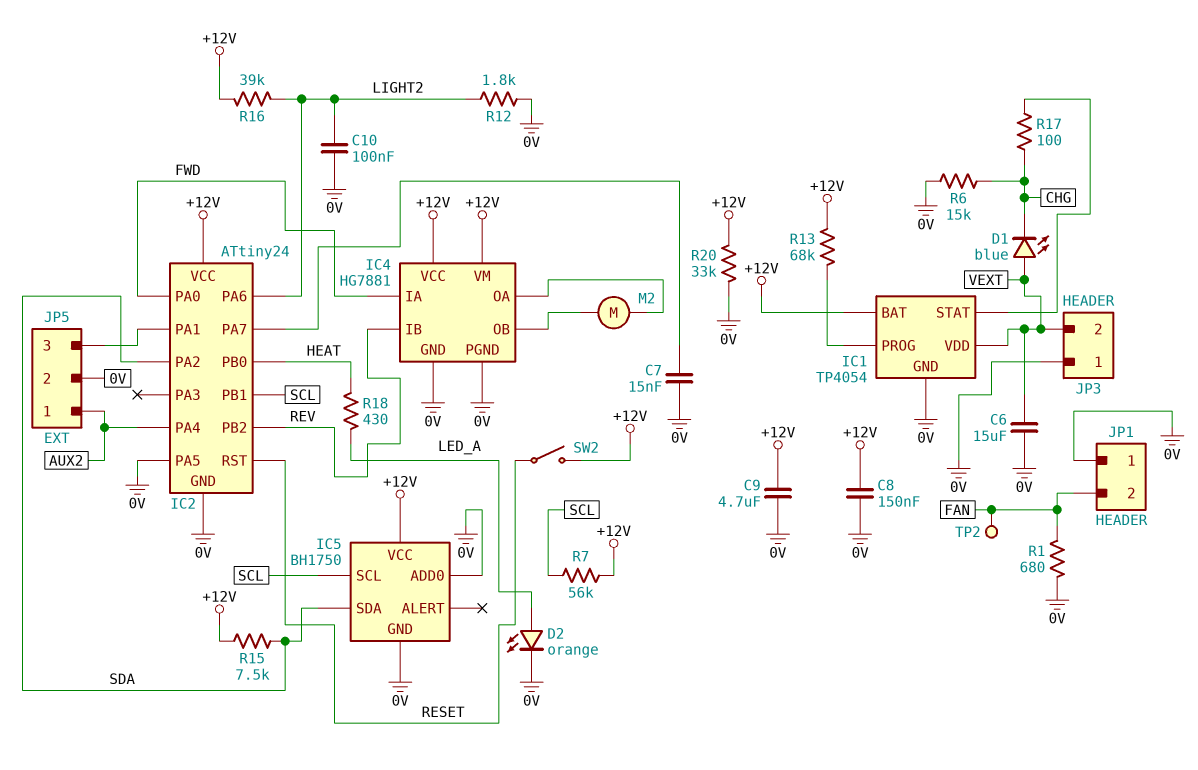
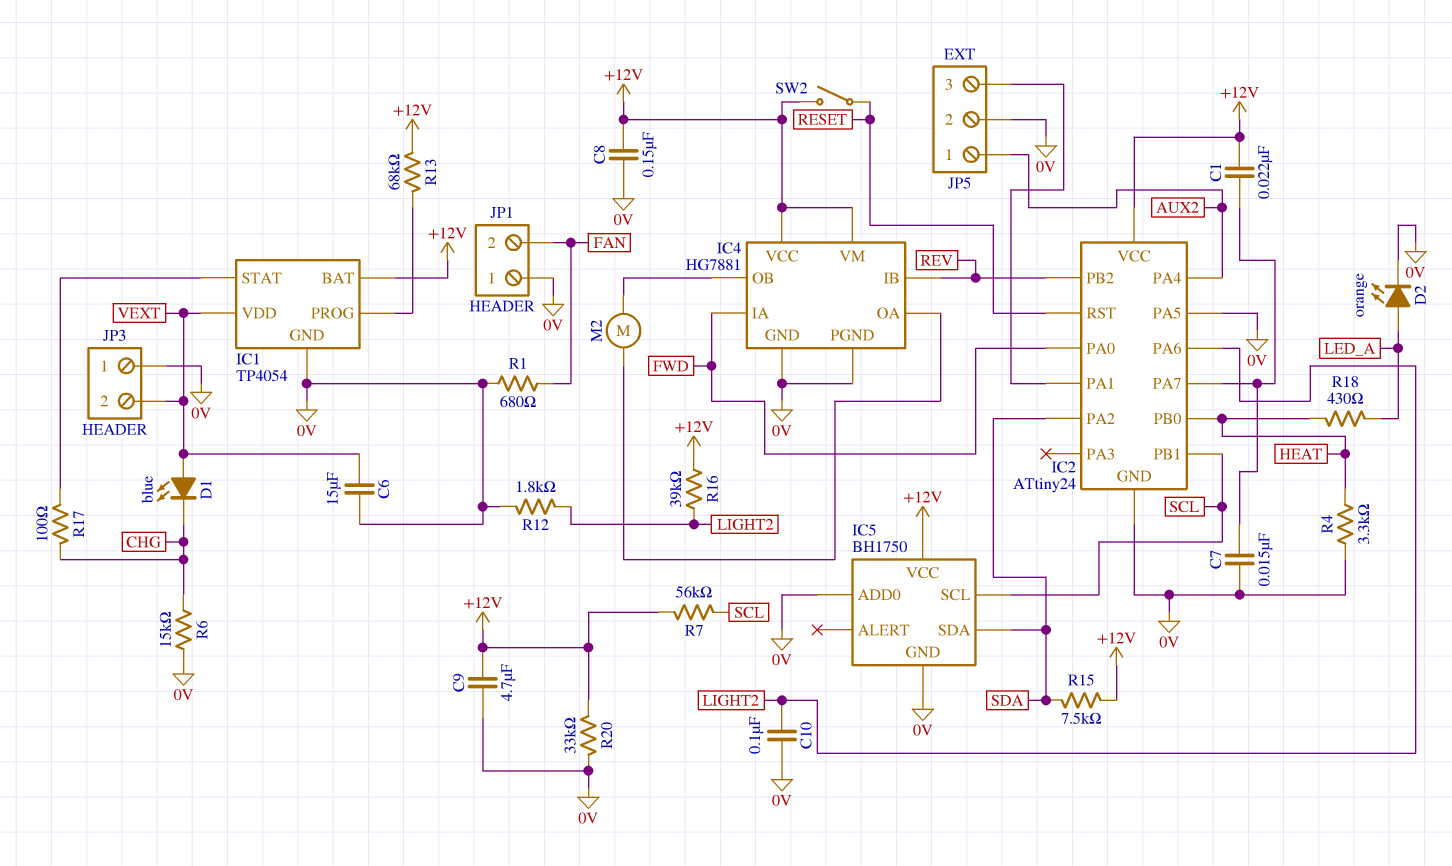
C1: none -> 22nF (+12V, IC2/PA7)
R4: none -> 3.3k (0V, HEAT)
TP2: test point (FAN) -> none

